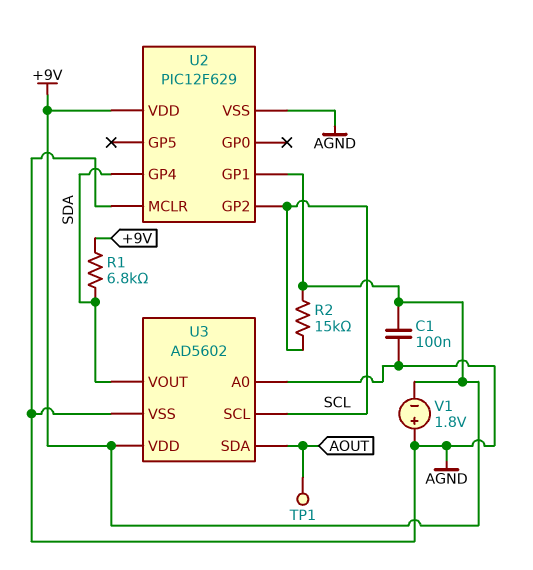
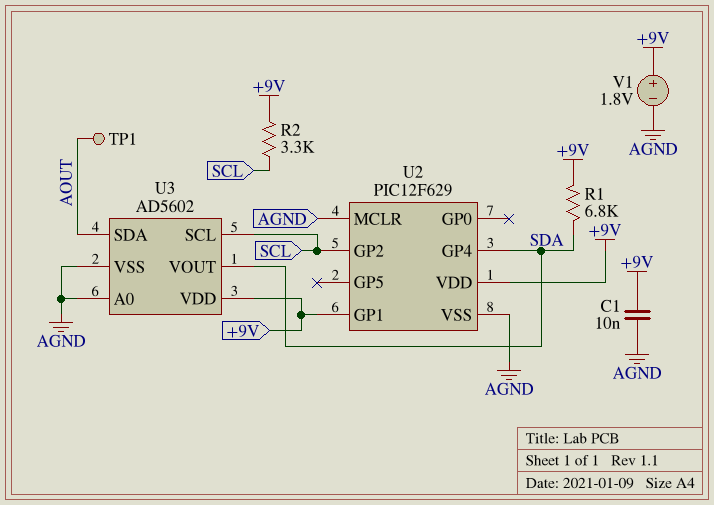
C1: 100nF (+9V, AGND) -> 10nF (+9V, AGND)
R2: 15k (+9V, SCL) -> 3.3k (+9V, SCL)
V1: 1.8V (plus AGND, minus +9V) -> 1.8V (plus +9V, minus AGND)

